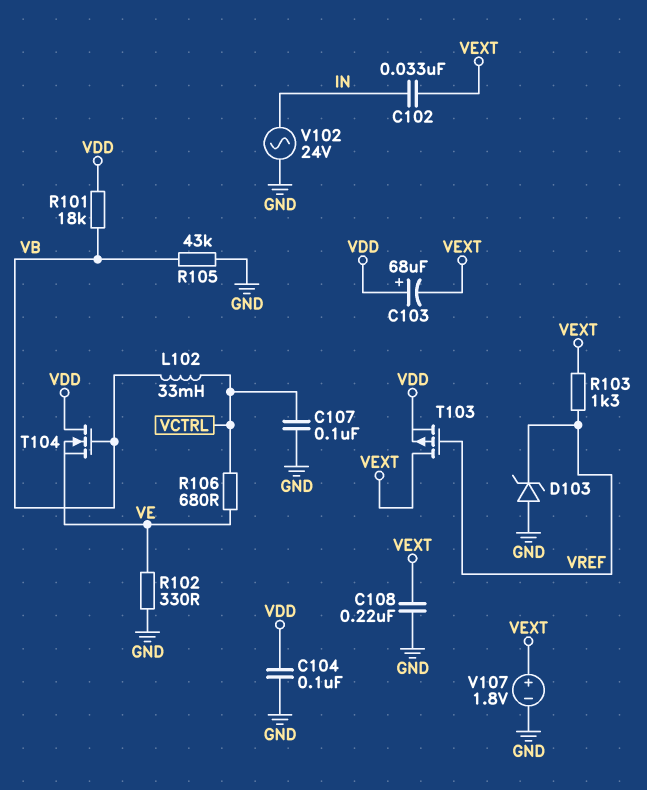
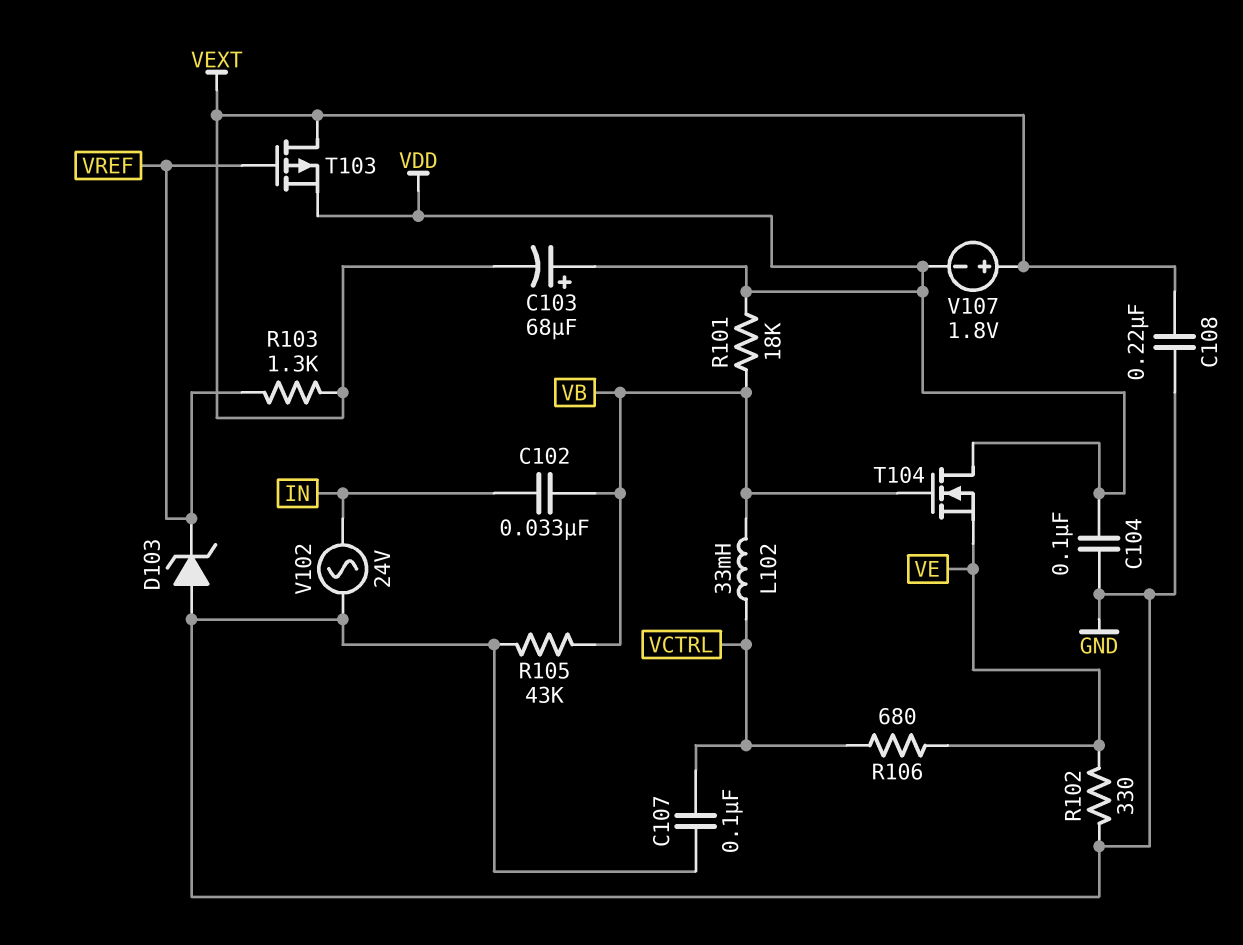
C102: 33nF (IN, VEXT) -> 33nF (IN, VB)
V107: 1.8V (plus VEXT, minus GND) -> 1.8V (plus VEXT, minus VDD)

